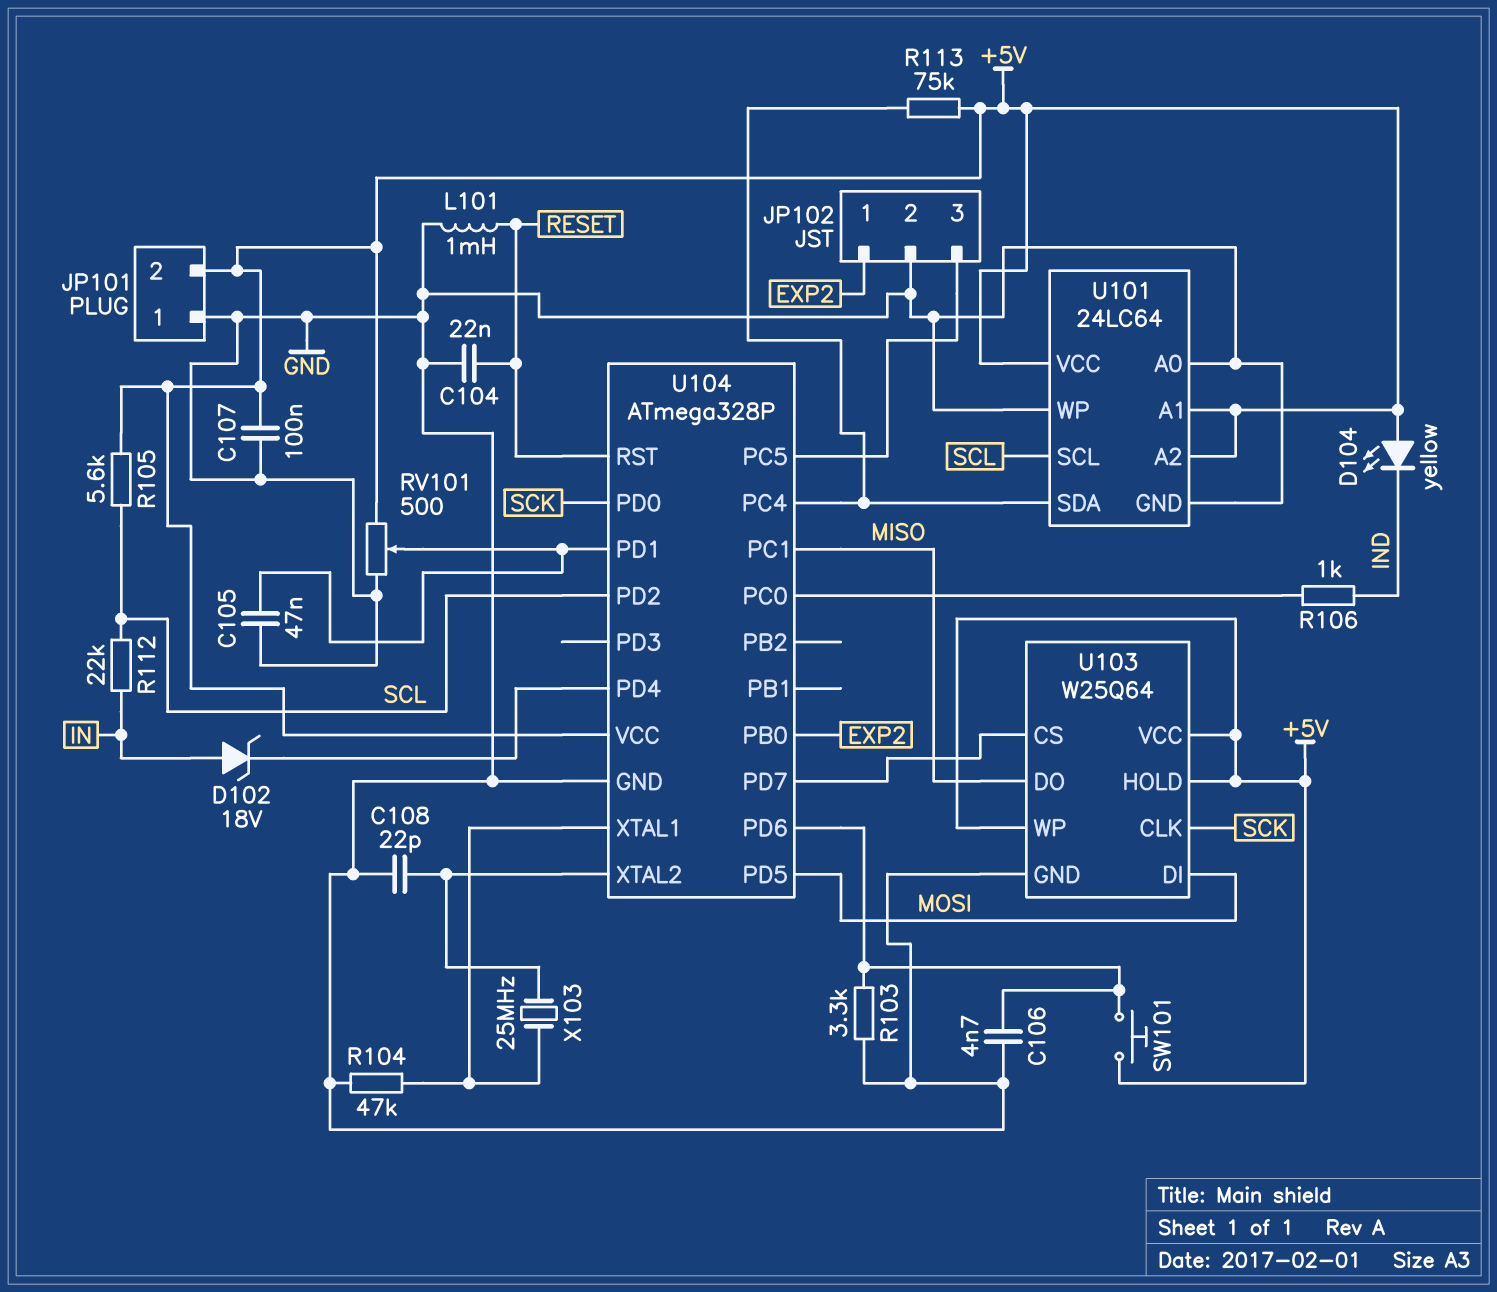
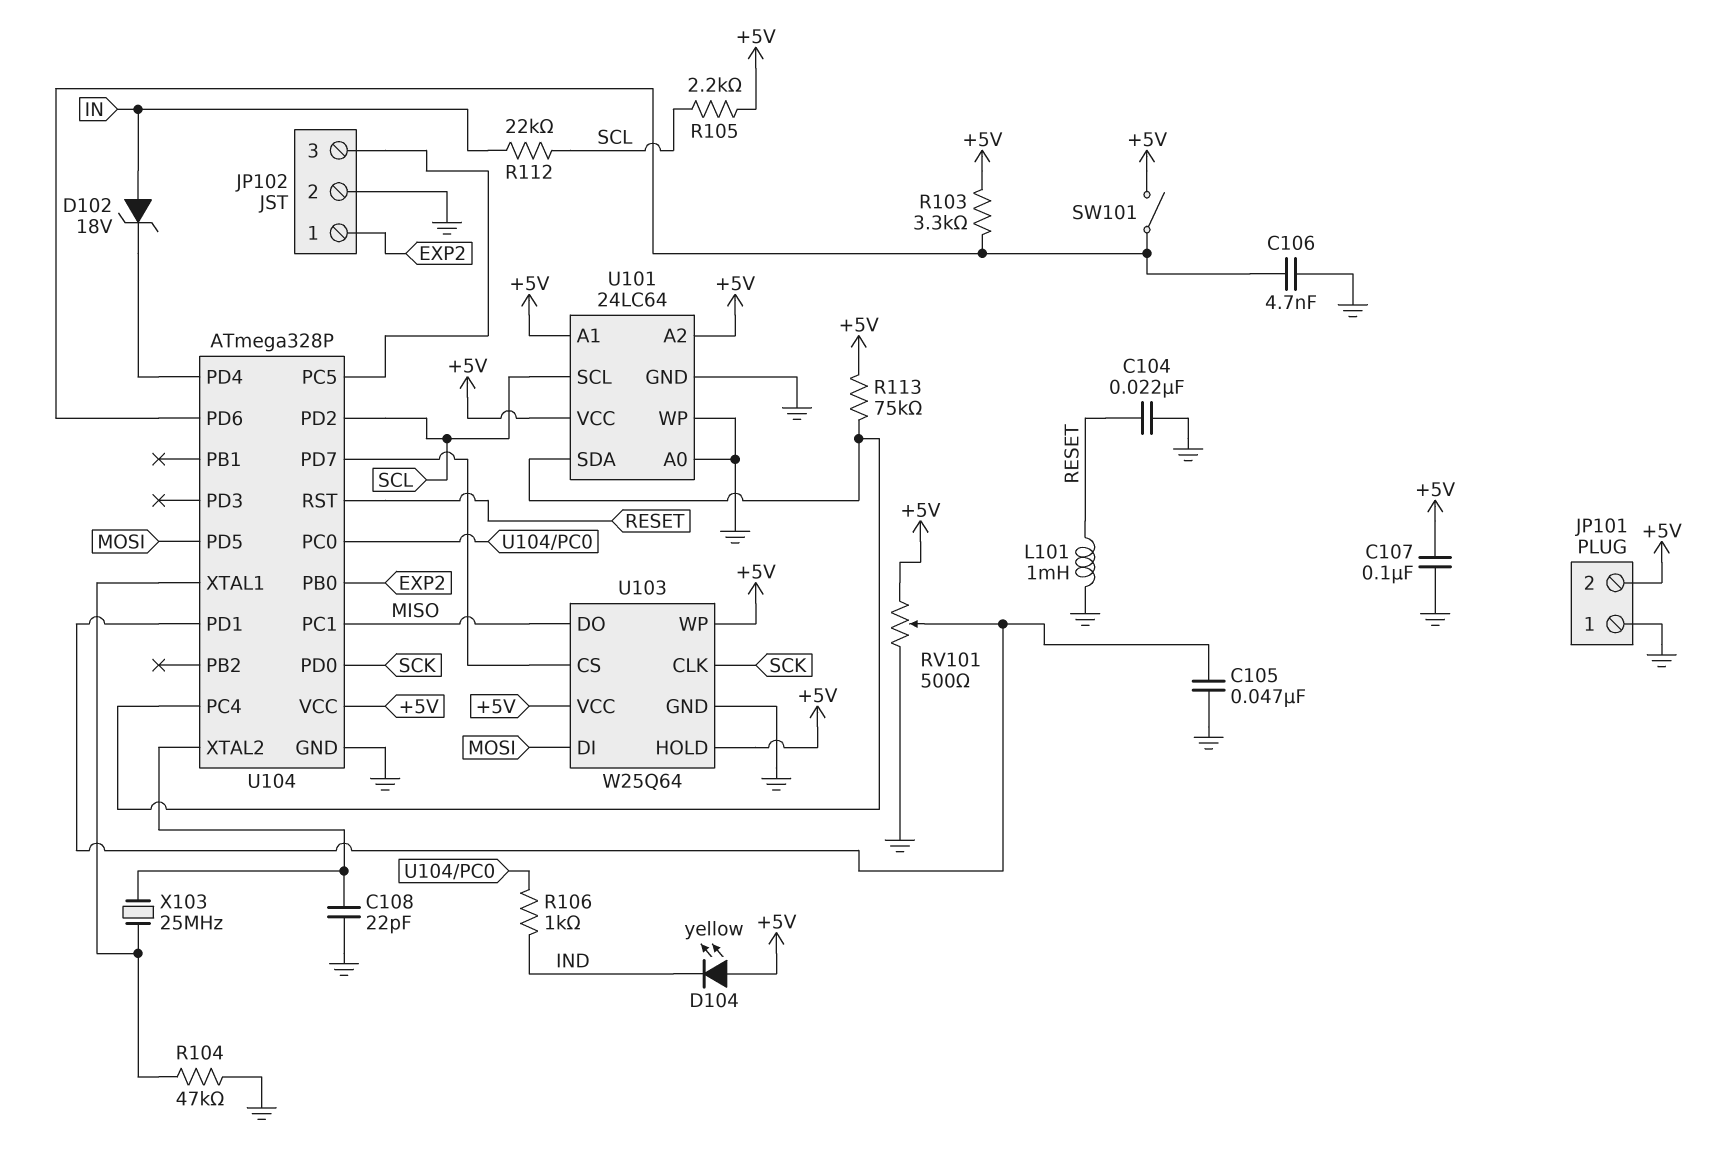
R103: 3.3k (GND, U104/PD6) -> 3.3k (+5V, U104/PD6)
R105: 5.6k (+5V, SCL) -> 2.2k (+5V, SCL)
SW101: button (+5V, U104/PD6) -> switch (+5V, U104/PD6)

